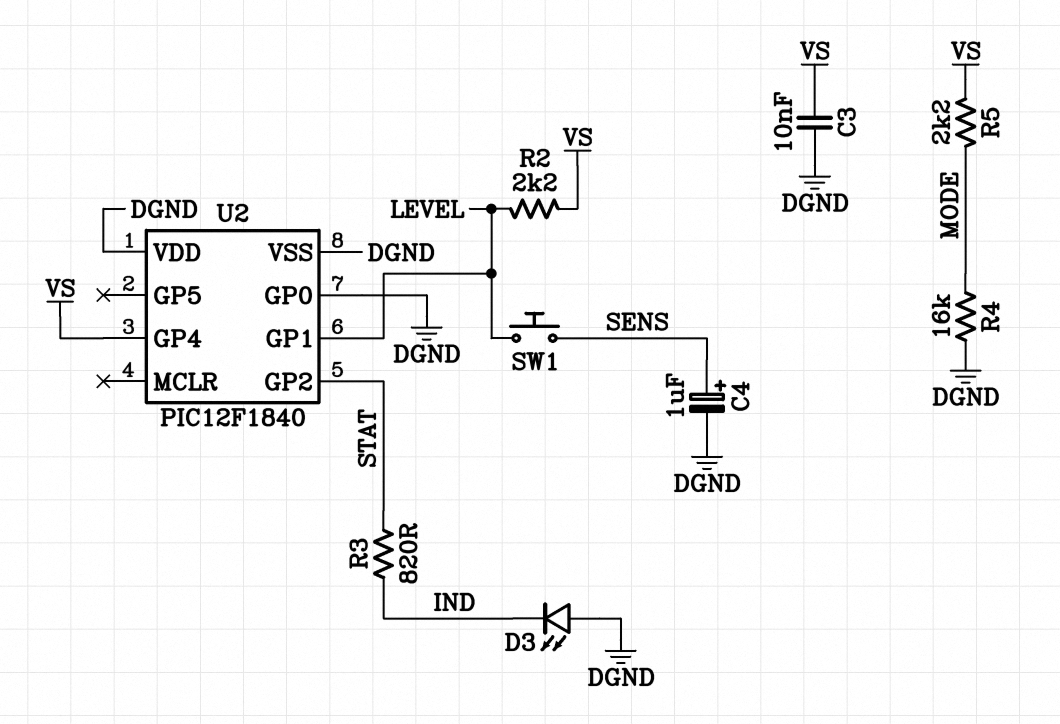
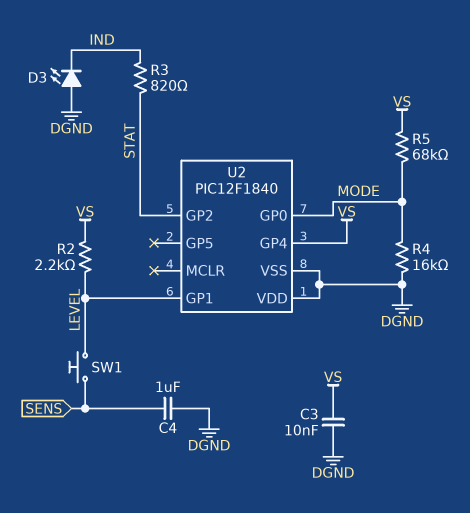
C4: 1uF (plus SENS, minus DGND) -> 1uF (DGND, SENS)
R5: 2.2k (MODE, VS) -> 68k (MODE, VS)
U2 pin GP0: DGND -> MODE

